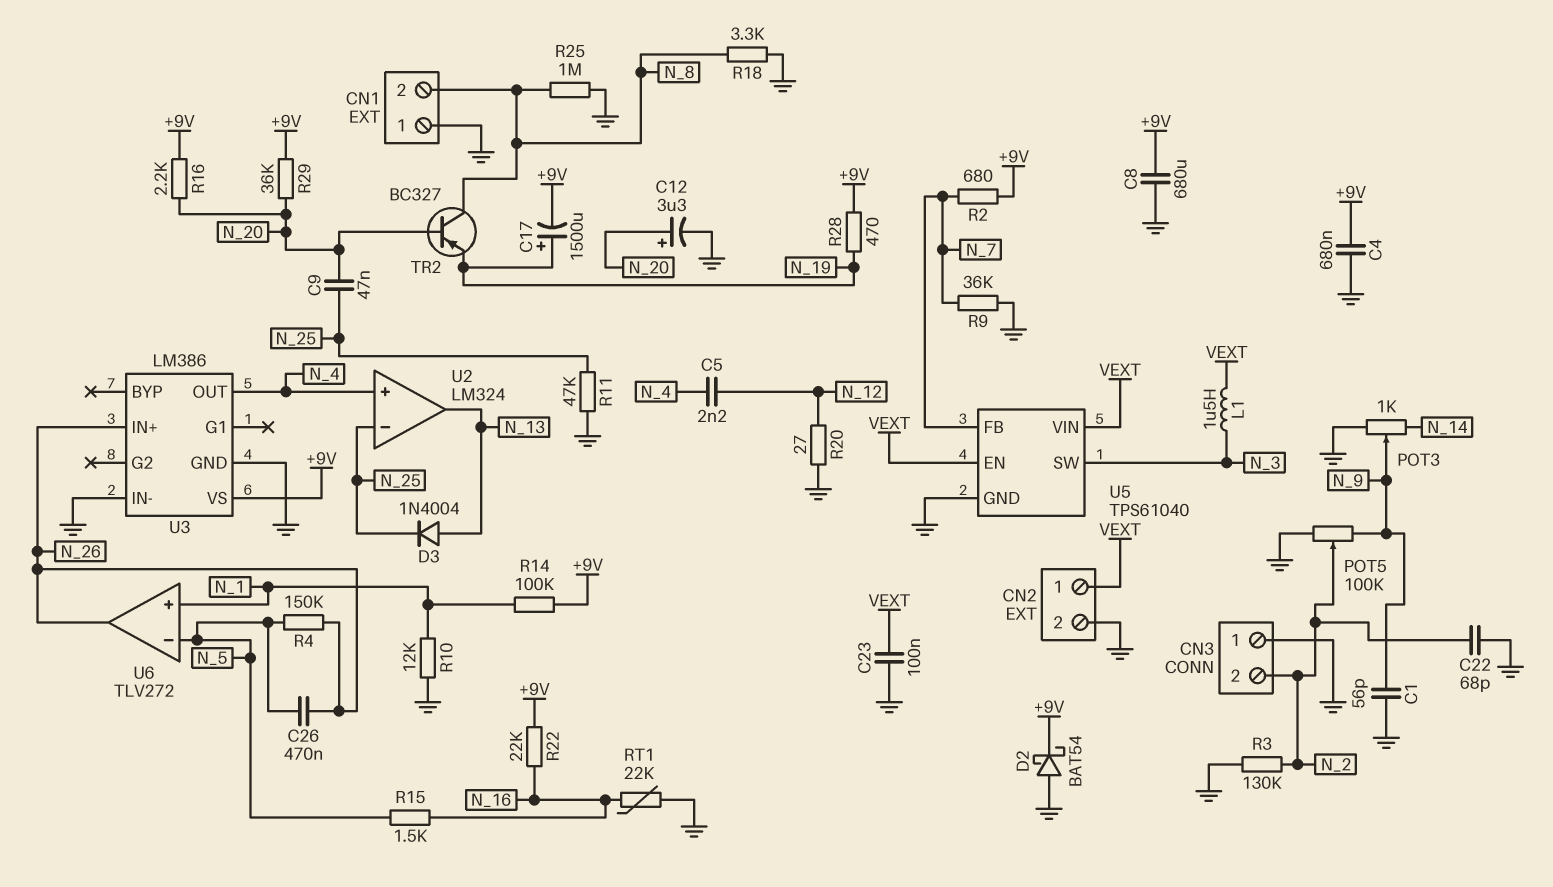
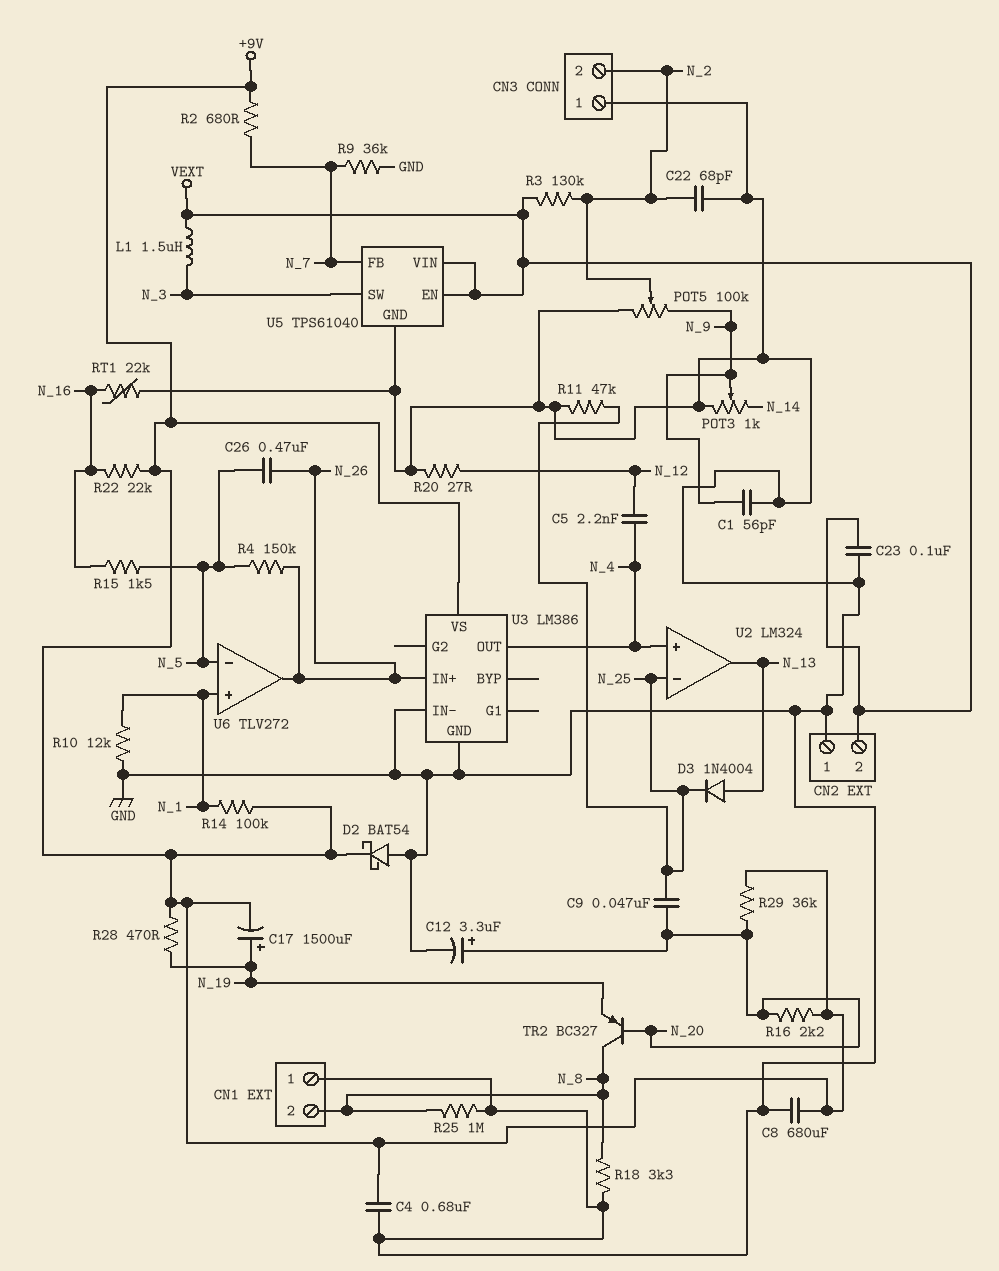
CN2 pin 1: VEXT -> GND
CN2 pin 2: GND -> VEXT
R3: 130k (GND, N_2) -> 130k (N_2, VEXT)

